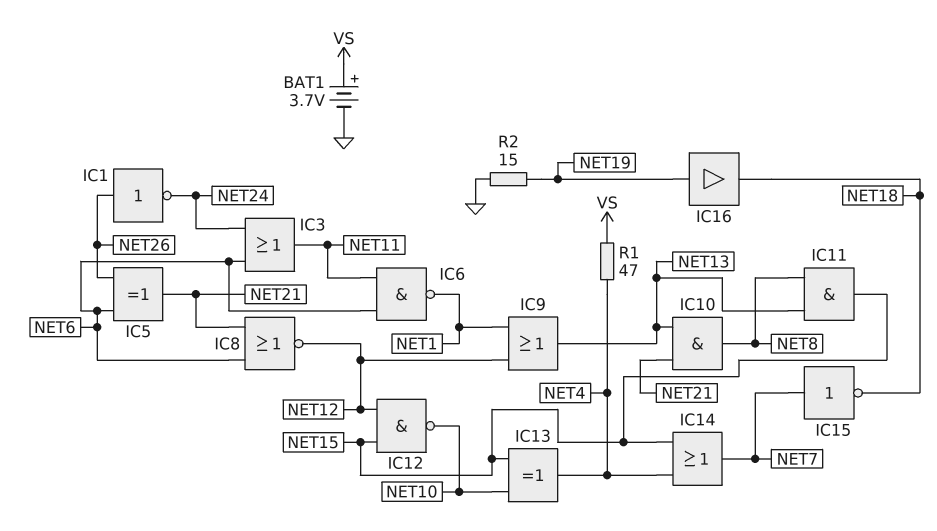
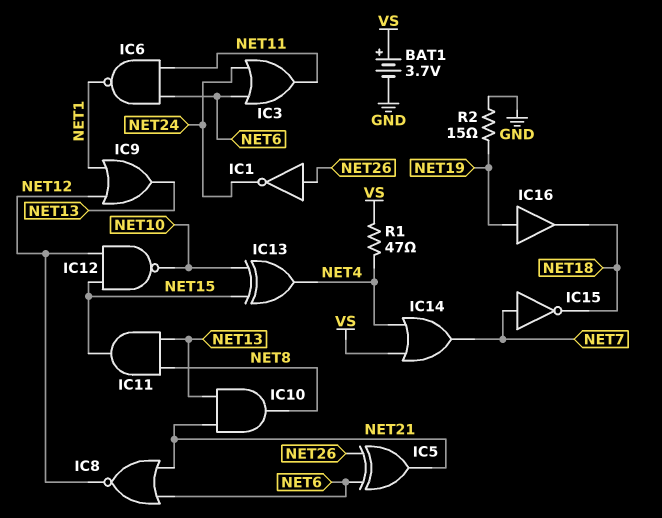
IC14: OR (in NET4, in NET15, out NET7) -> OR (in NET4, in VS, out NET7)

